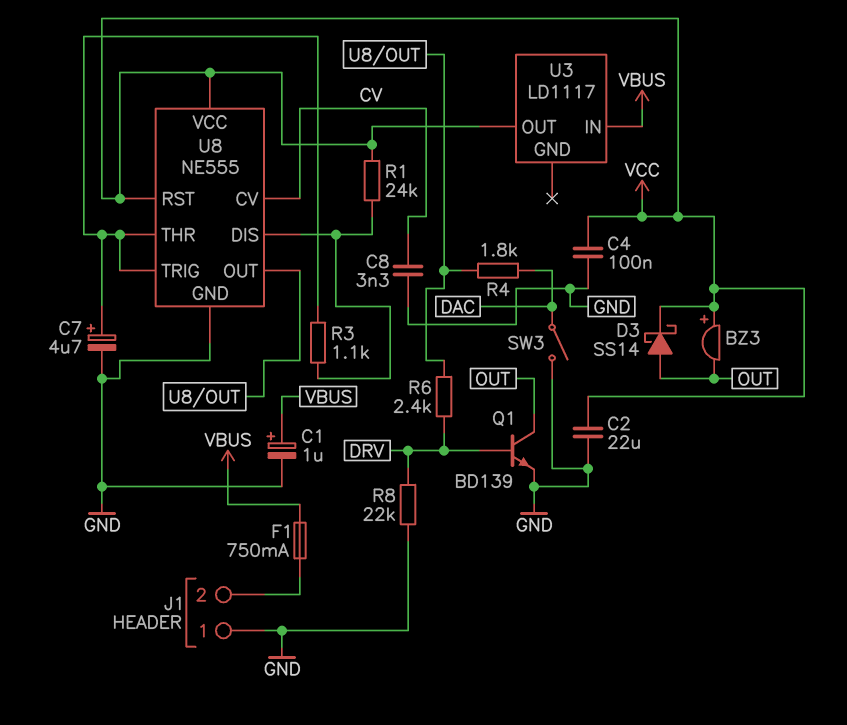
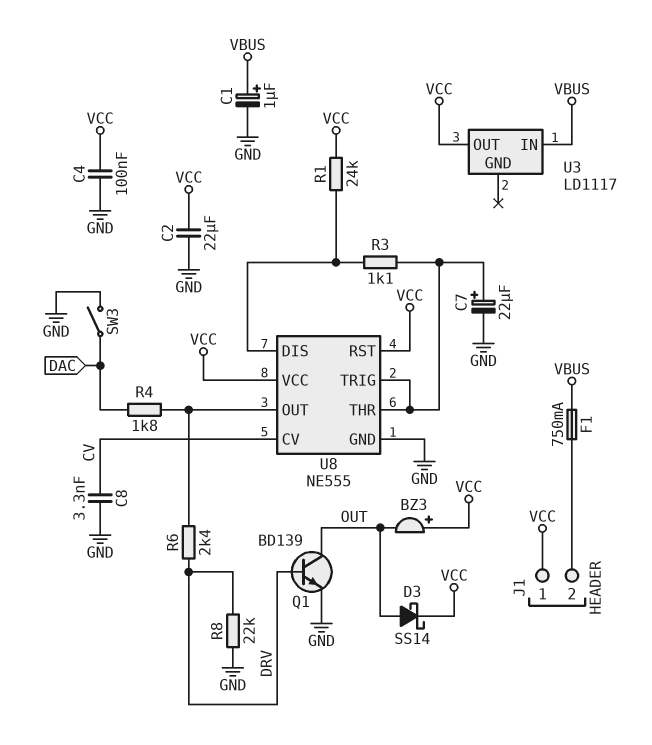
C7: 4.7uF (plus U8/THR, minus GND) -> 22uF (plus U8/THR, minus GND)
J1 pin 1: GND -> VCC

